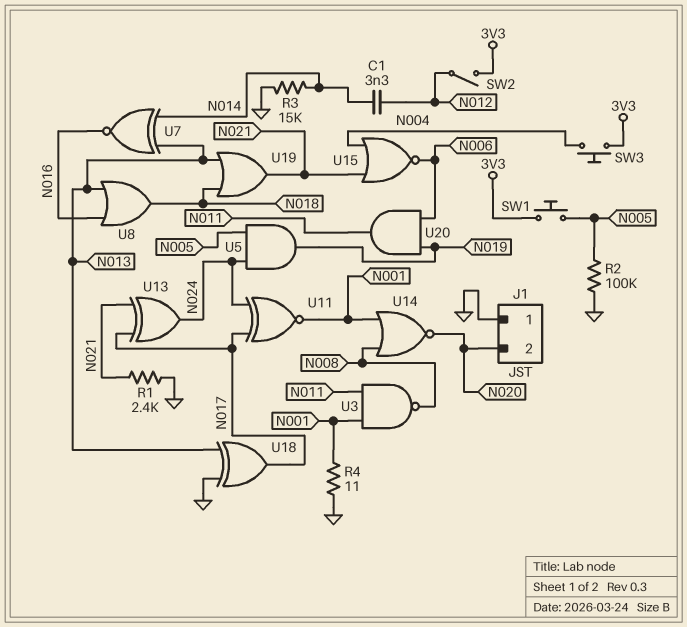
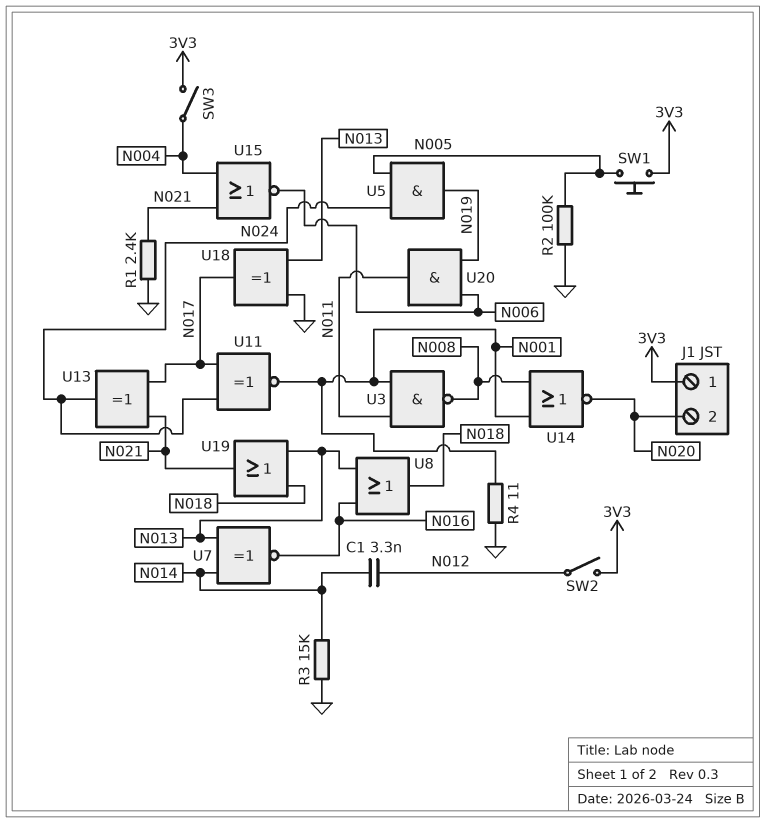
J1 pin 1: GND -> 3V3
SW3: button (3V3, N004) -> switch (3V3, N004)

